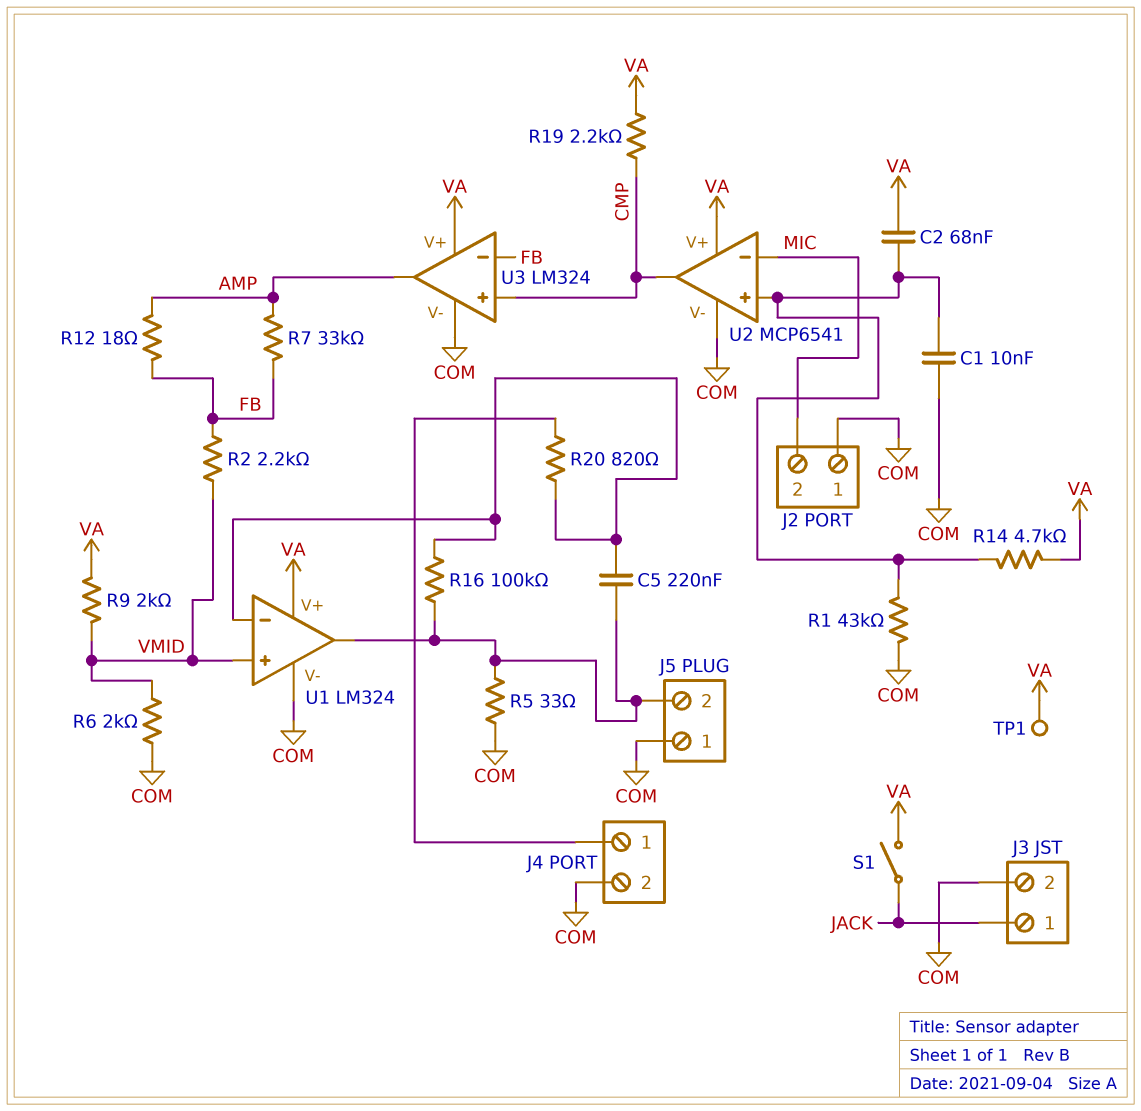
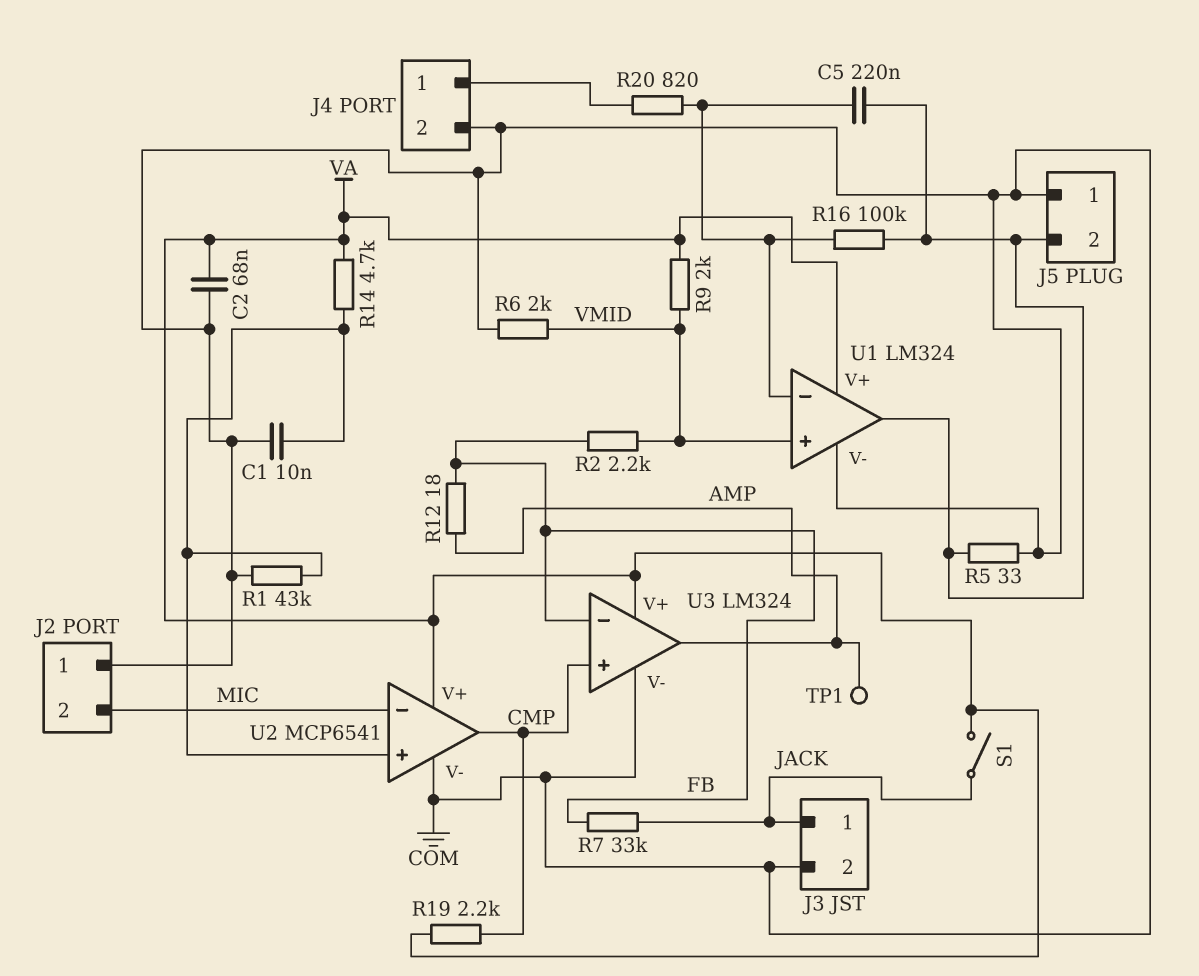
C2: 68nF (U2/in+, VA) -> 68nF (COM, VA)
R7: 33k (AMP, FB) -> 33k (FB, JACK)
TP1: test point (VA) -> test point (AMP)

